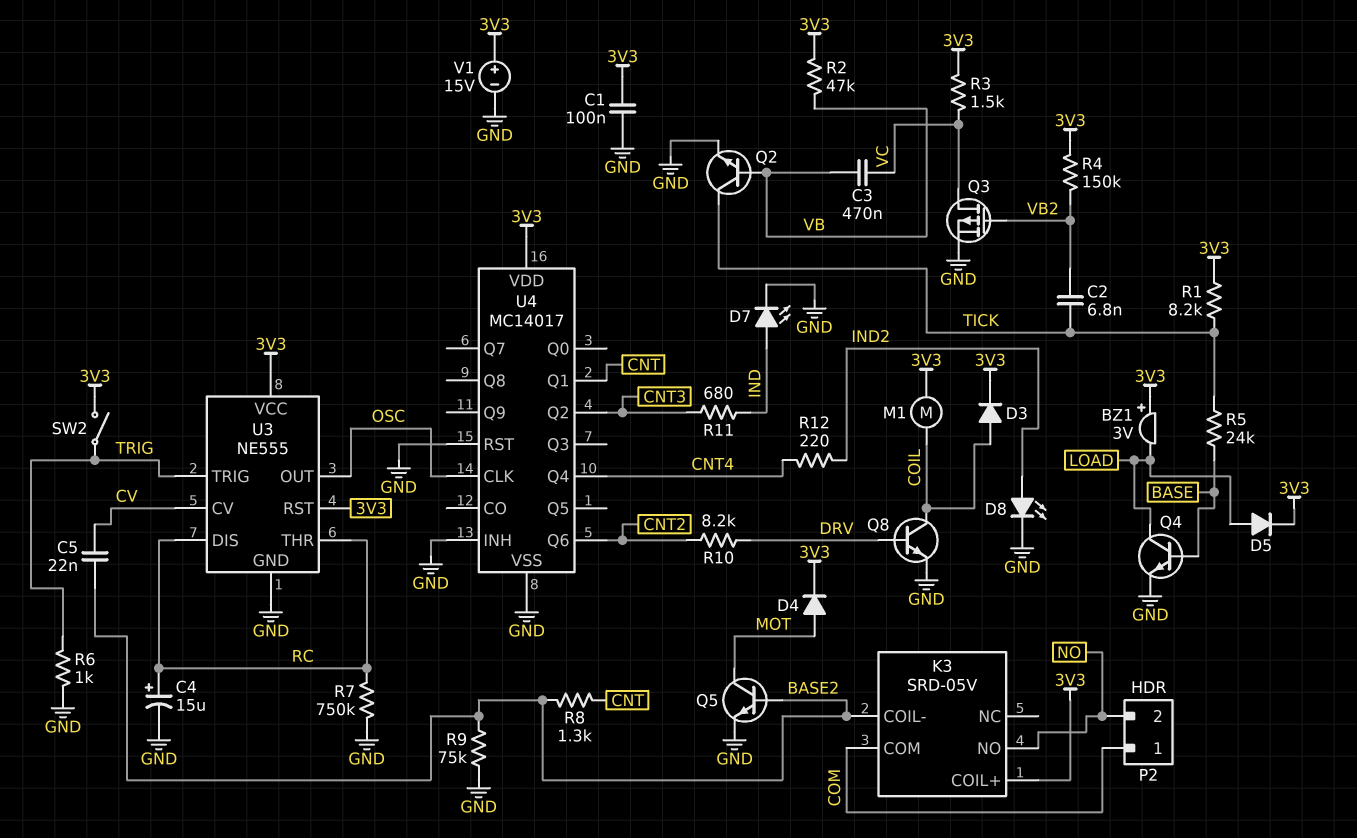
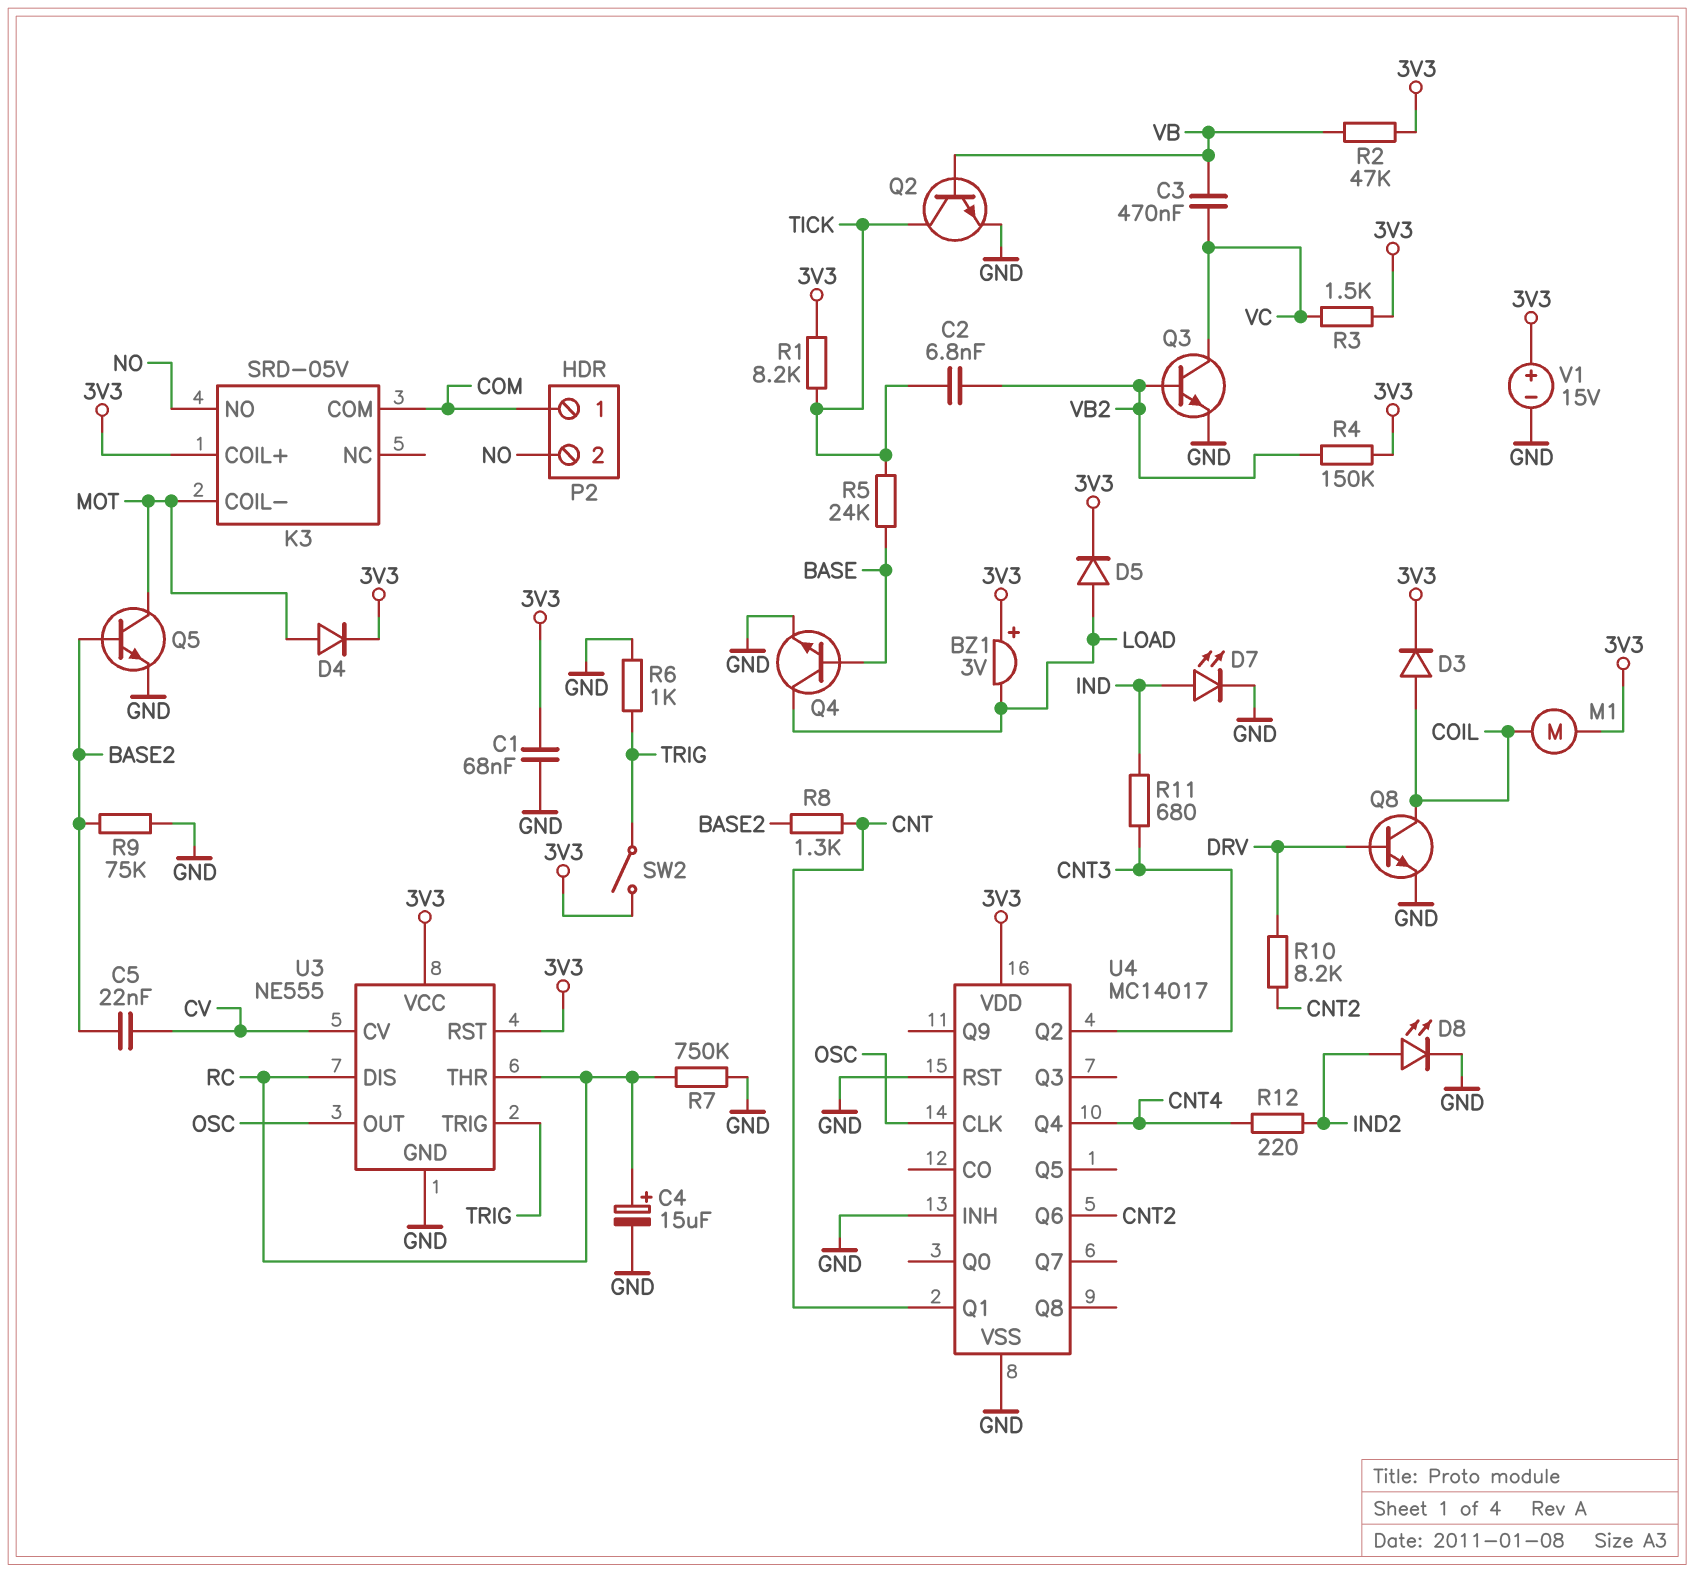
C1: 100nF (3V3, GND) -> 68nF (3V3, GND)
K3 pin COIL-: BASE2 -> MOT
Q3: PMOS (G VB2, D VC, S GND) -> NPN (B VB2, C VC, E GND)

